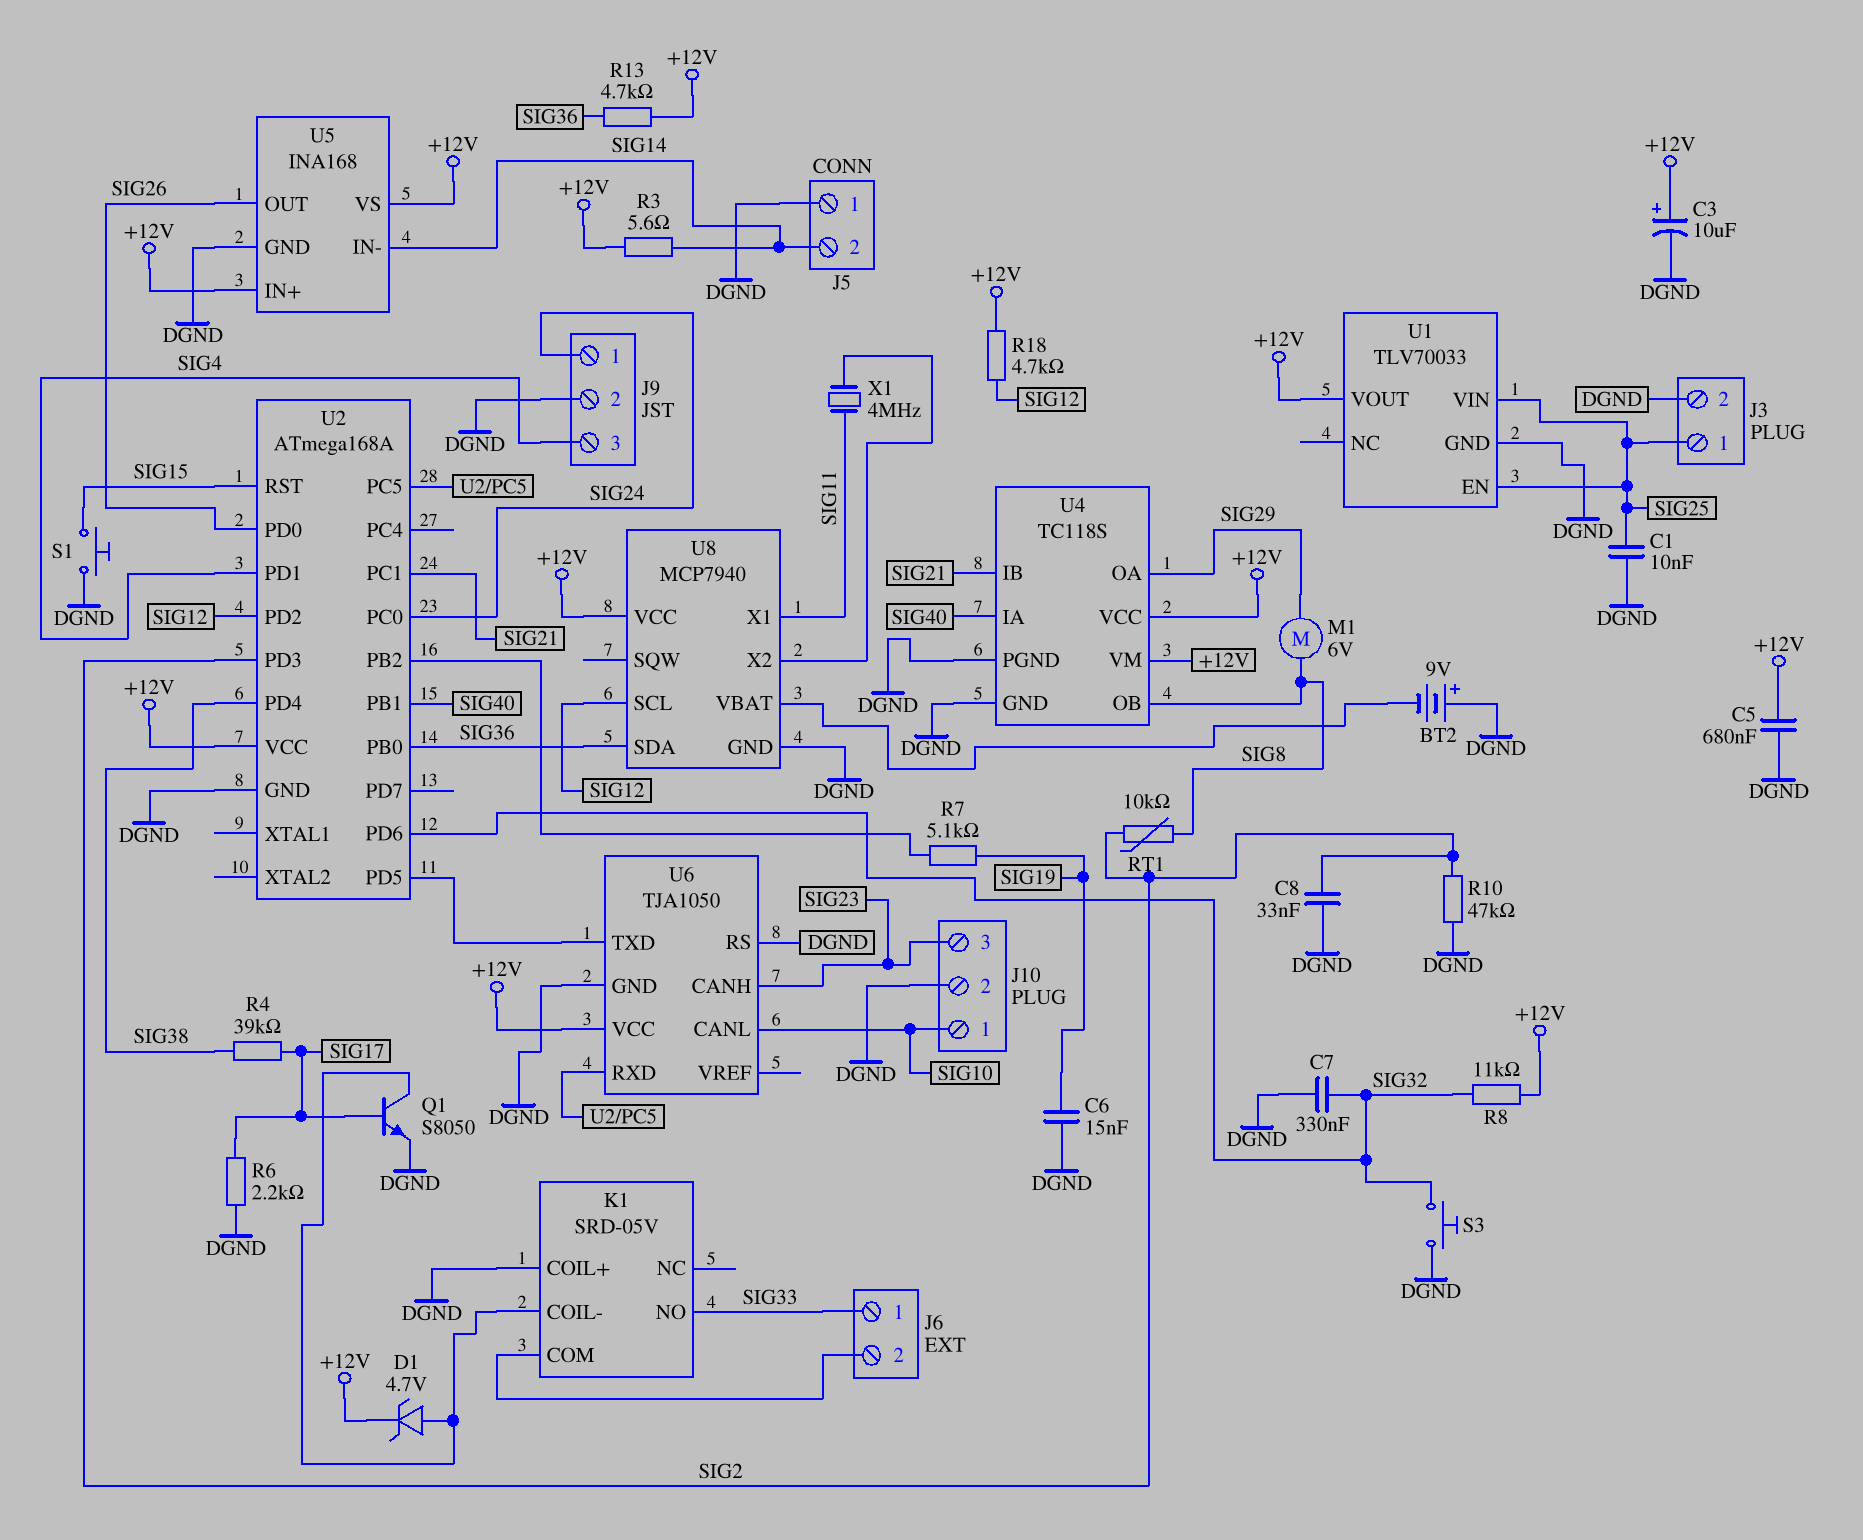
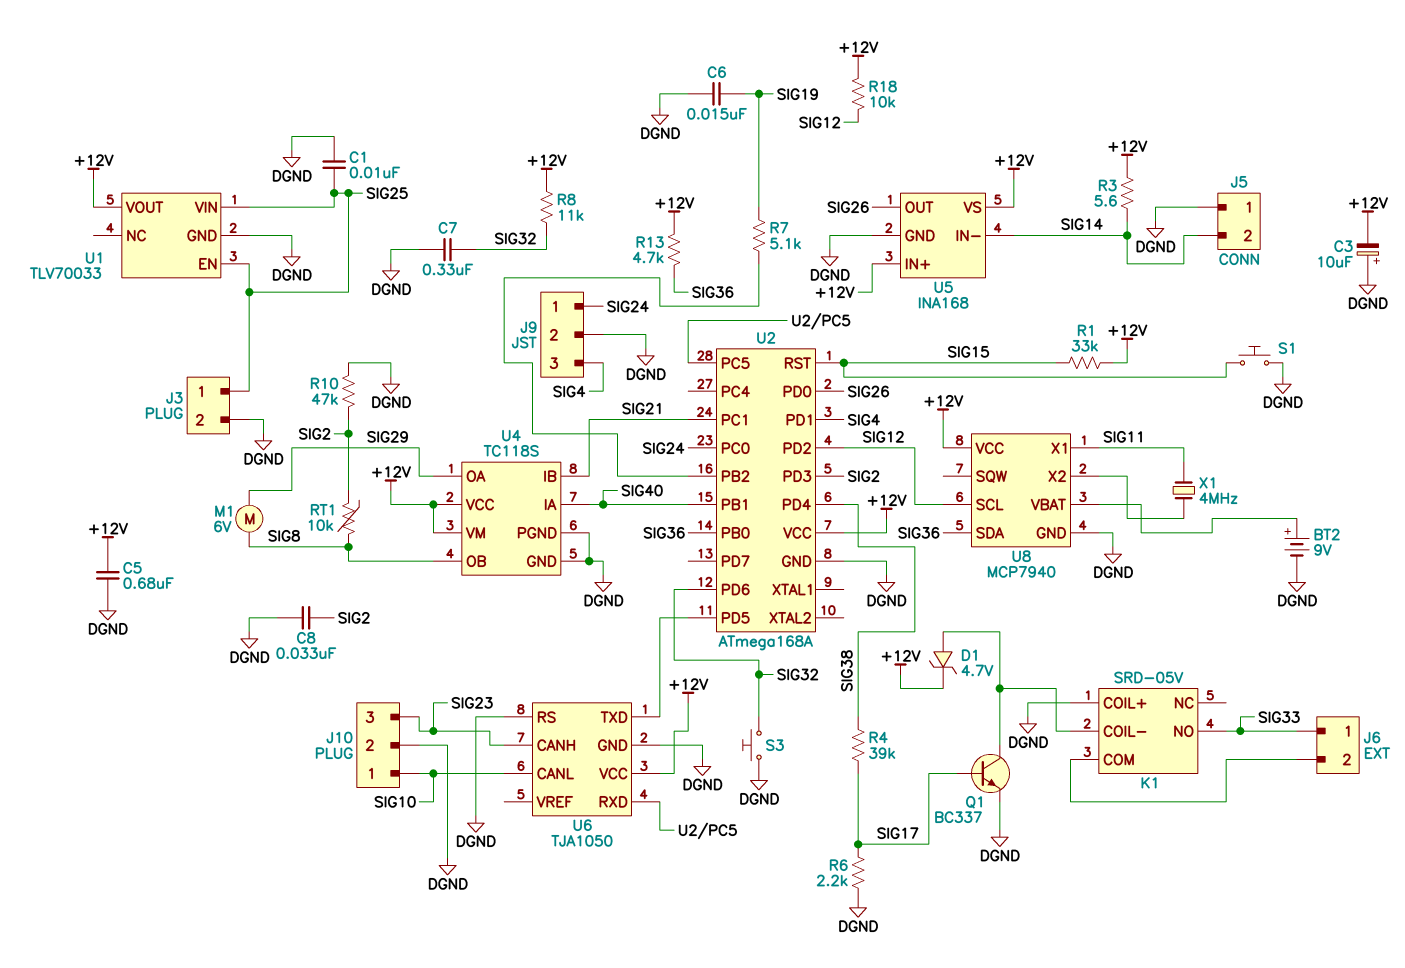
BT2: 9V (plus DGND, minus U8/VBAT) -> 9V (plus U8/VBAT, minus DGND)
C3: 10uF (plus +12V, minus DGND) -> 10uF (plus DGND, minus +12V)
Q1: NPN S8050 (B SIG17, C K1/COIL-, E DGND) -> NPN BC337 (B SIG17, C K1/COIL-, E DGND)
R1: none -> 33k (+12V, SIG15)
R18: 4.7k (+12V, SIG12) -> 10k (+12V, SIG12)

